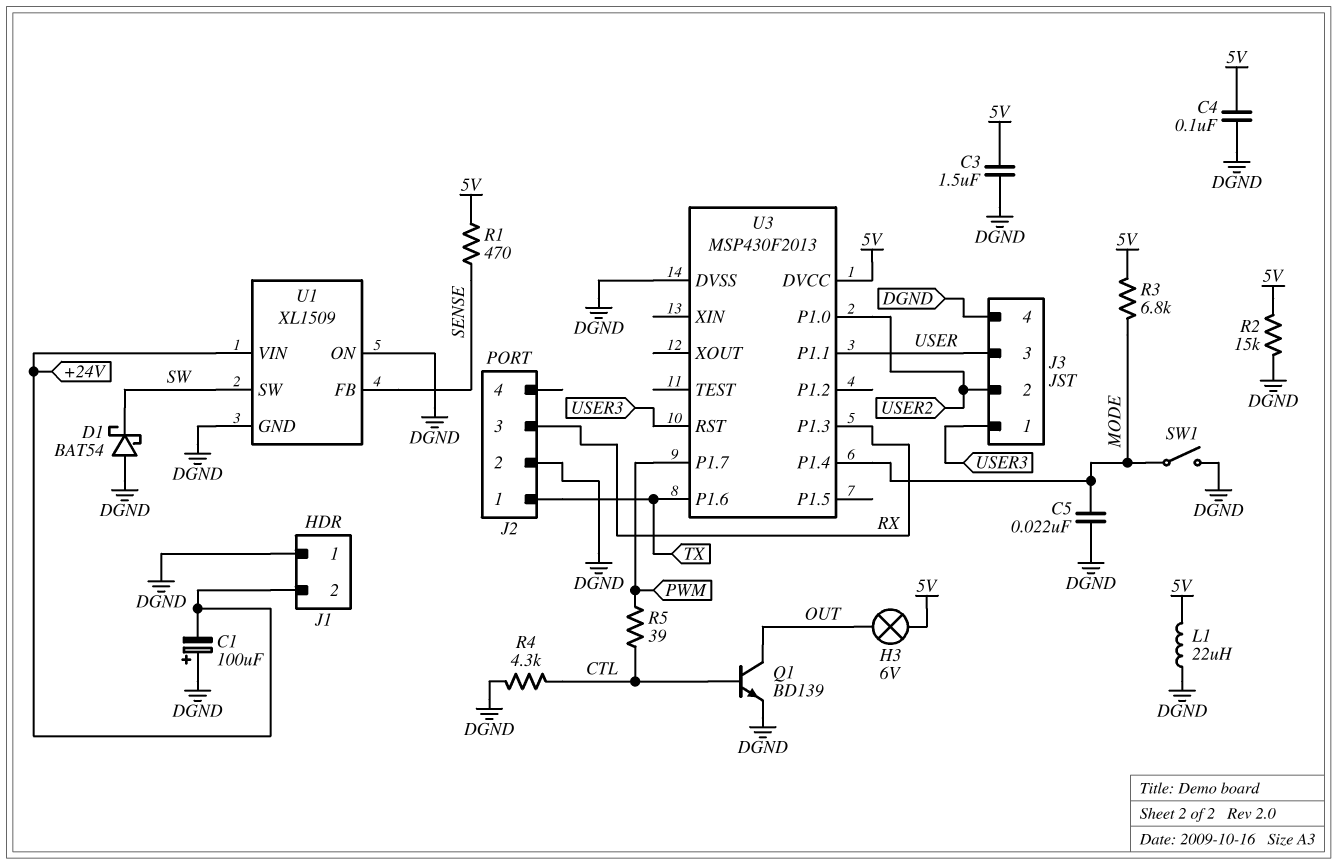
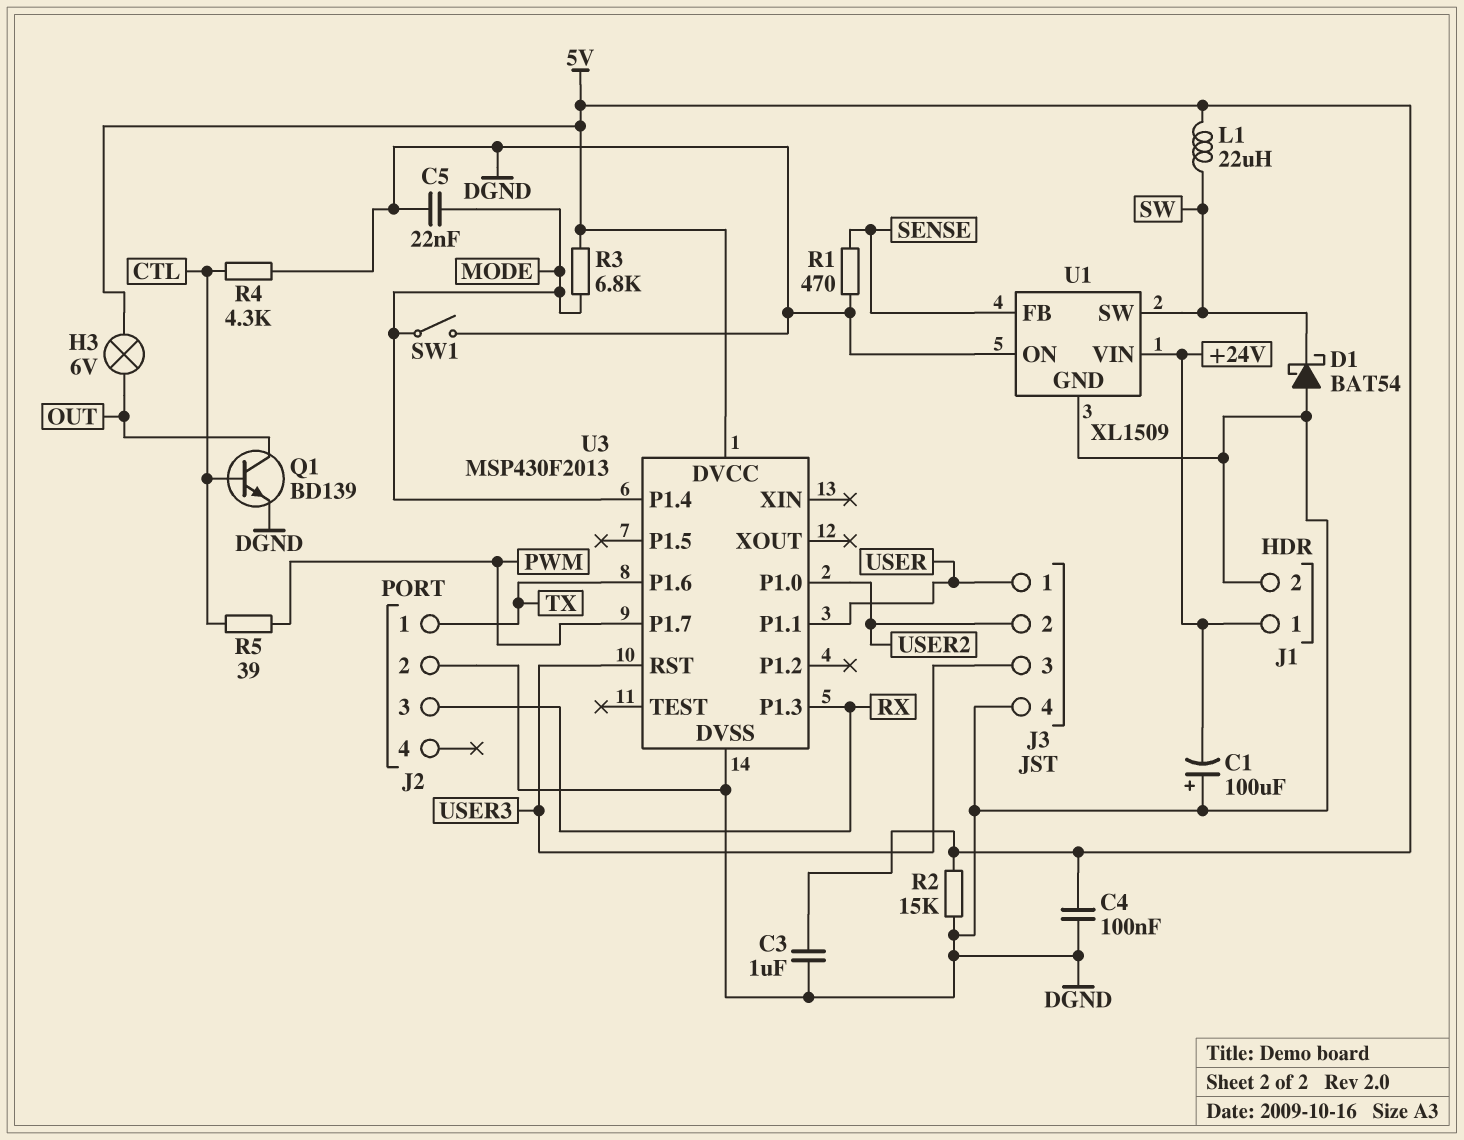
C3: 1.5uF (5V, DGND) -> 1uF (5V, DGND)
J1 pin 1: DGND -> +24V
J1 pin 2: +24V -> DGND
J3 pin 1: USER3 -> USER
J3 pin 3: USER -> USER3
L1: 22uH (5V, DGND) -> 22uH (5V, SW)
R1: 470 (5V, SENSE) -> 470 (DGND, SENSE)

